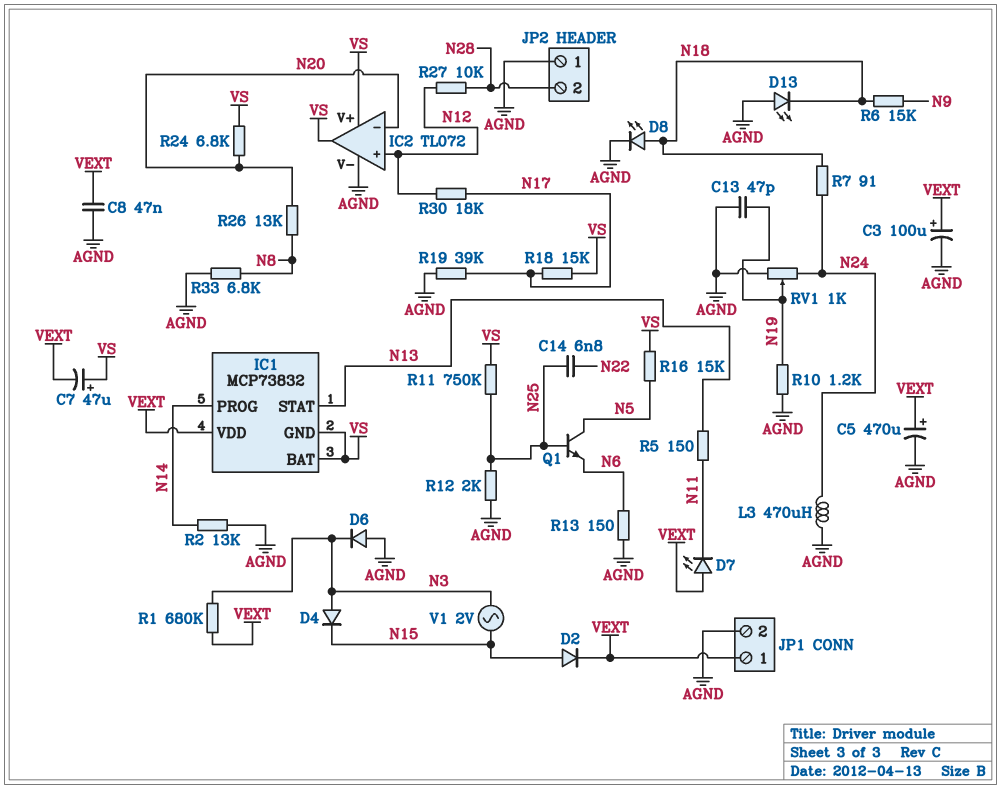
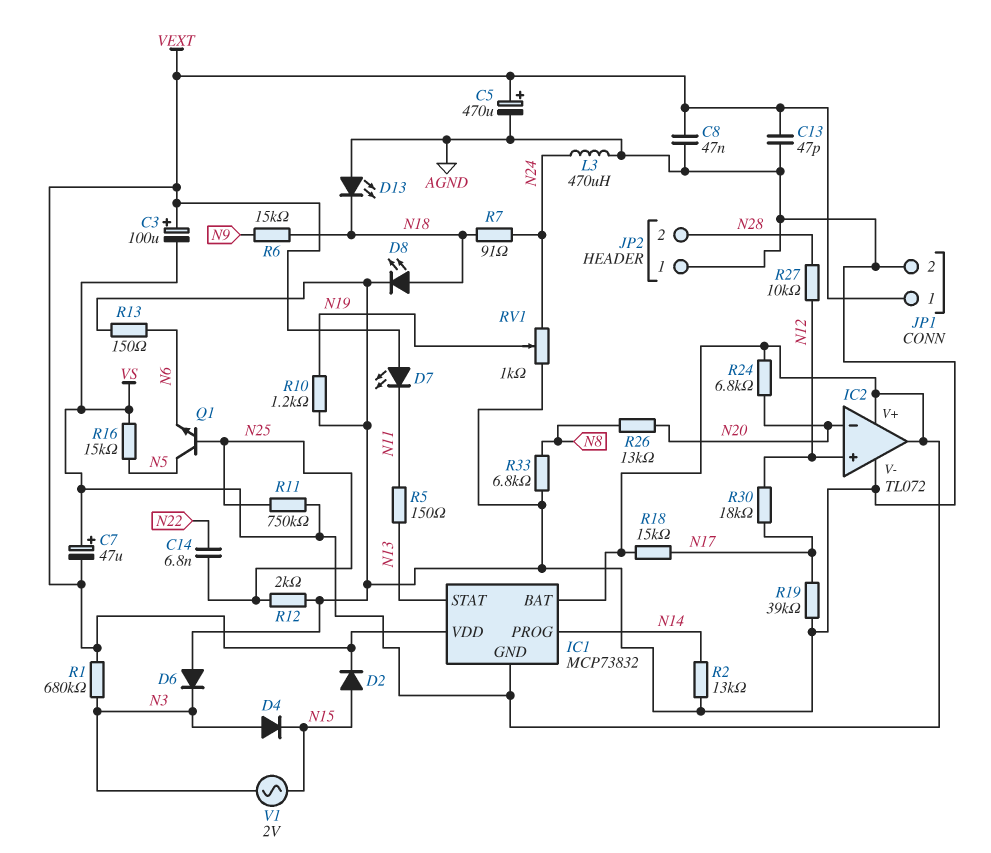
C3: 100uF (plus VEXT, minus AGND) -> 100uF (plus VEXT, minus VS)
C13: 47pF (AGND, N19) -> 47pF (AGND, VEXT)

